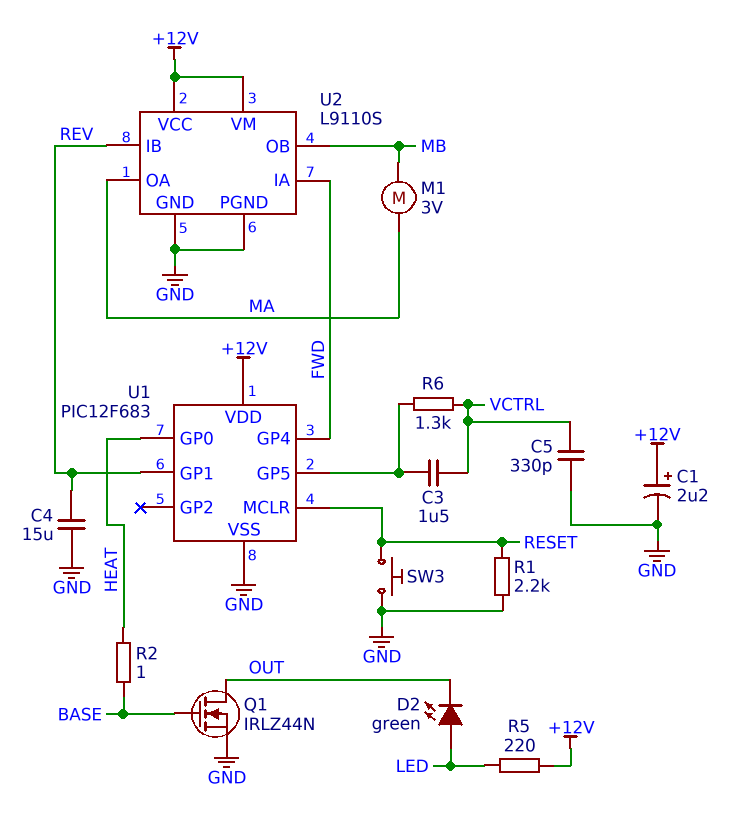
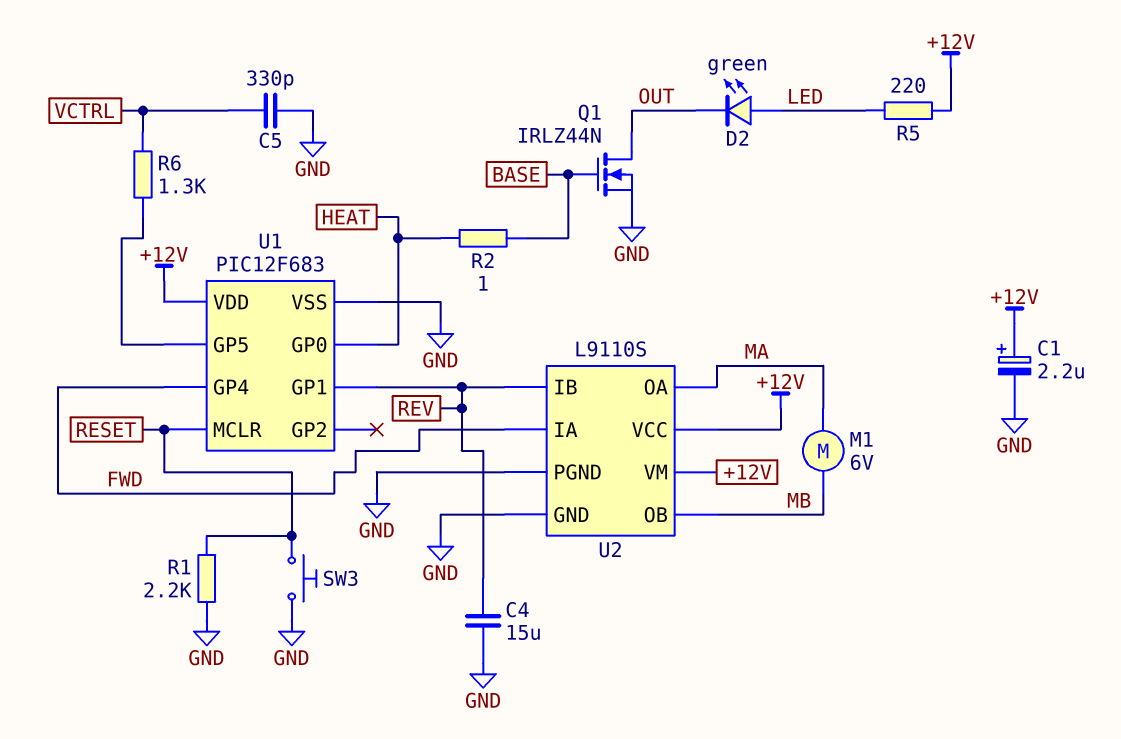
C3: 1.5uF (U1/GP5, VCTRL) -> none
M1: motor 3V (MA, MB) -> motor 6V (MA, MB)

